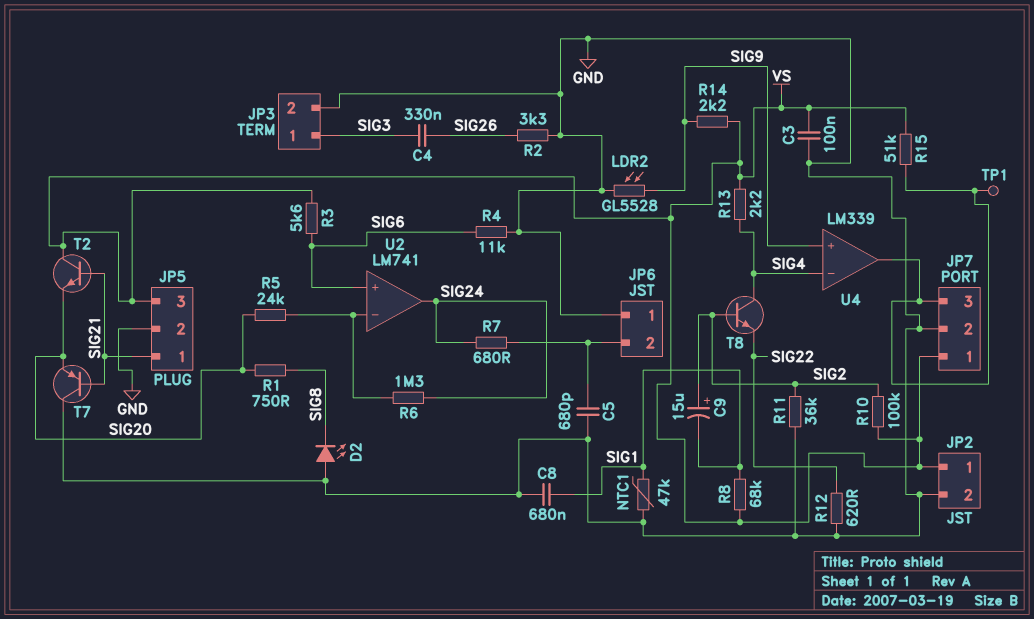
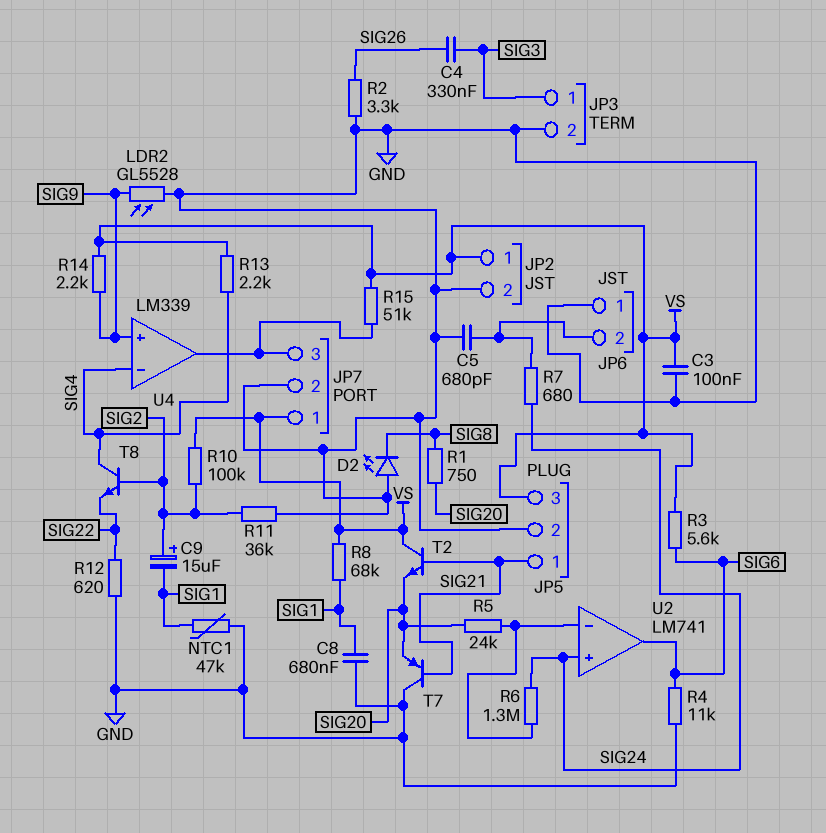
TP1: test point (JP7/3) -> none
U2 pin in+: SIG6 -> SIG24
U2 pin out: SIG24 -> SIG6

